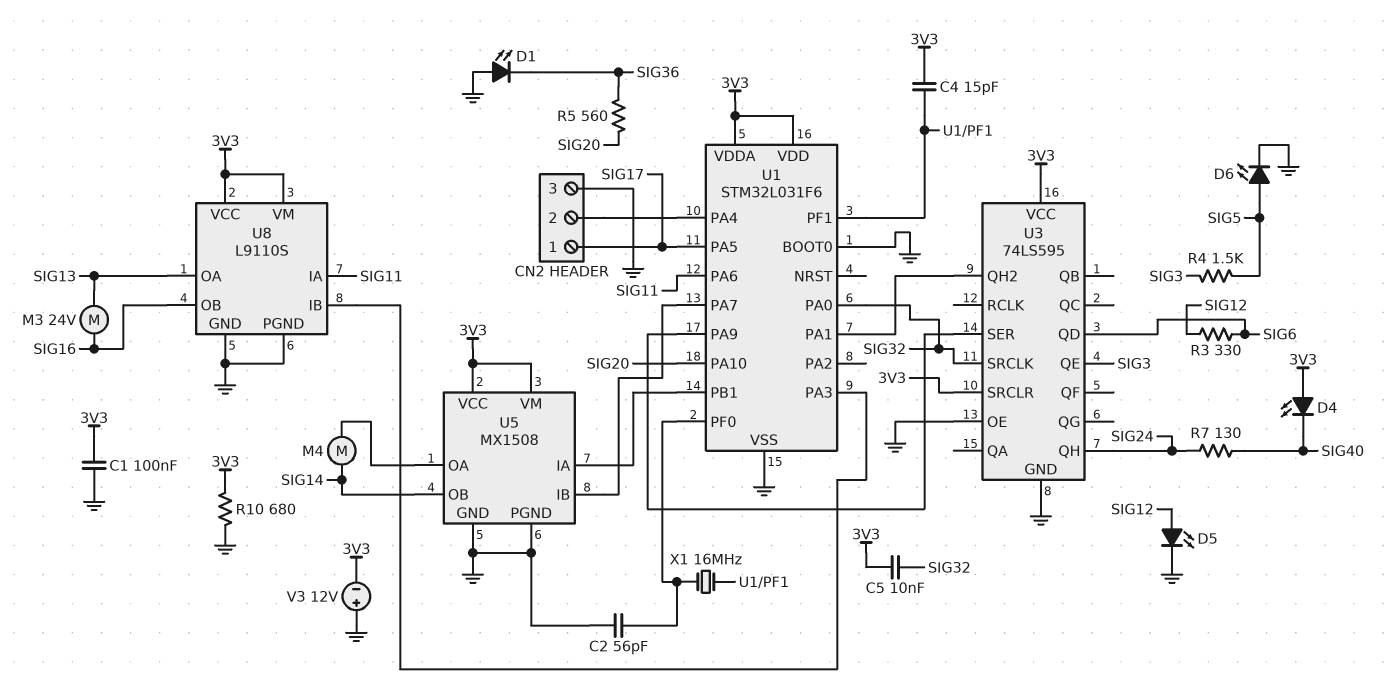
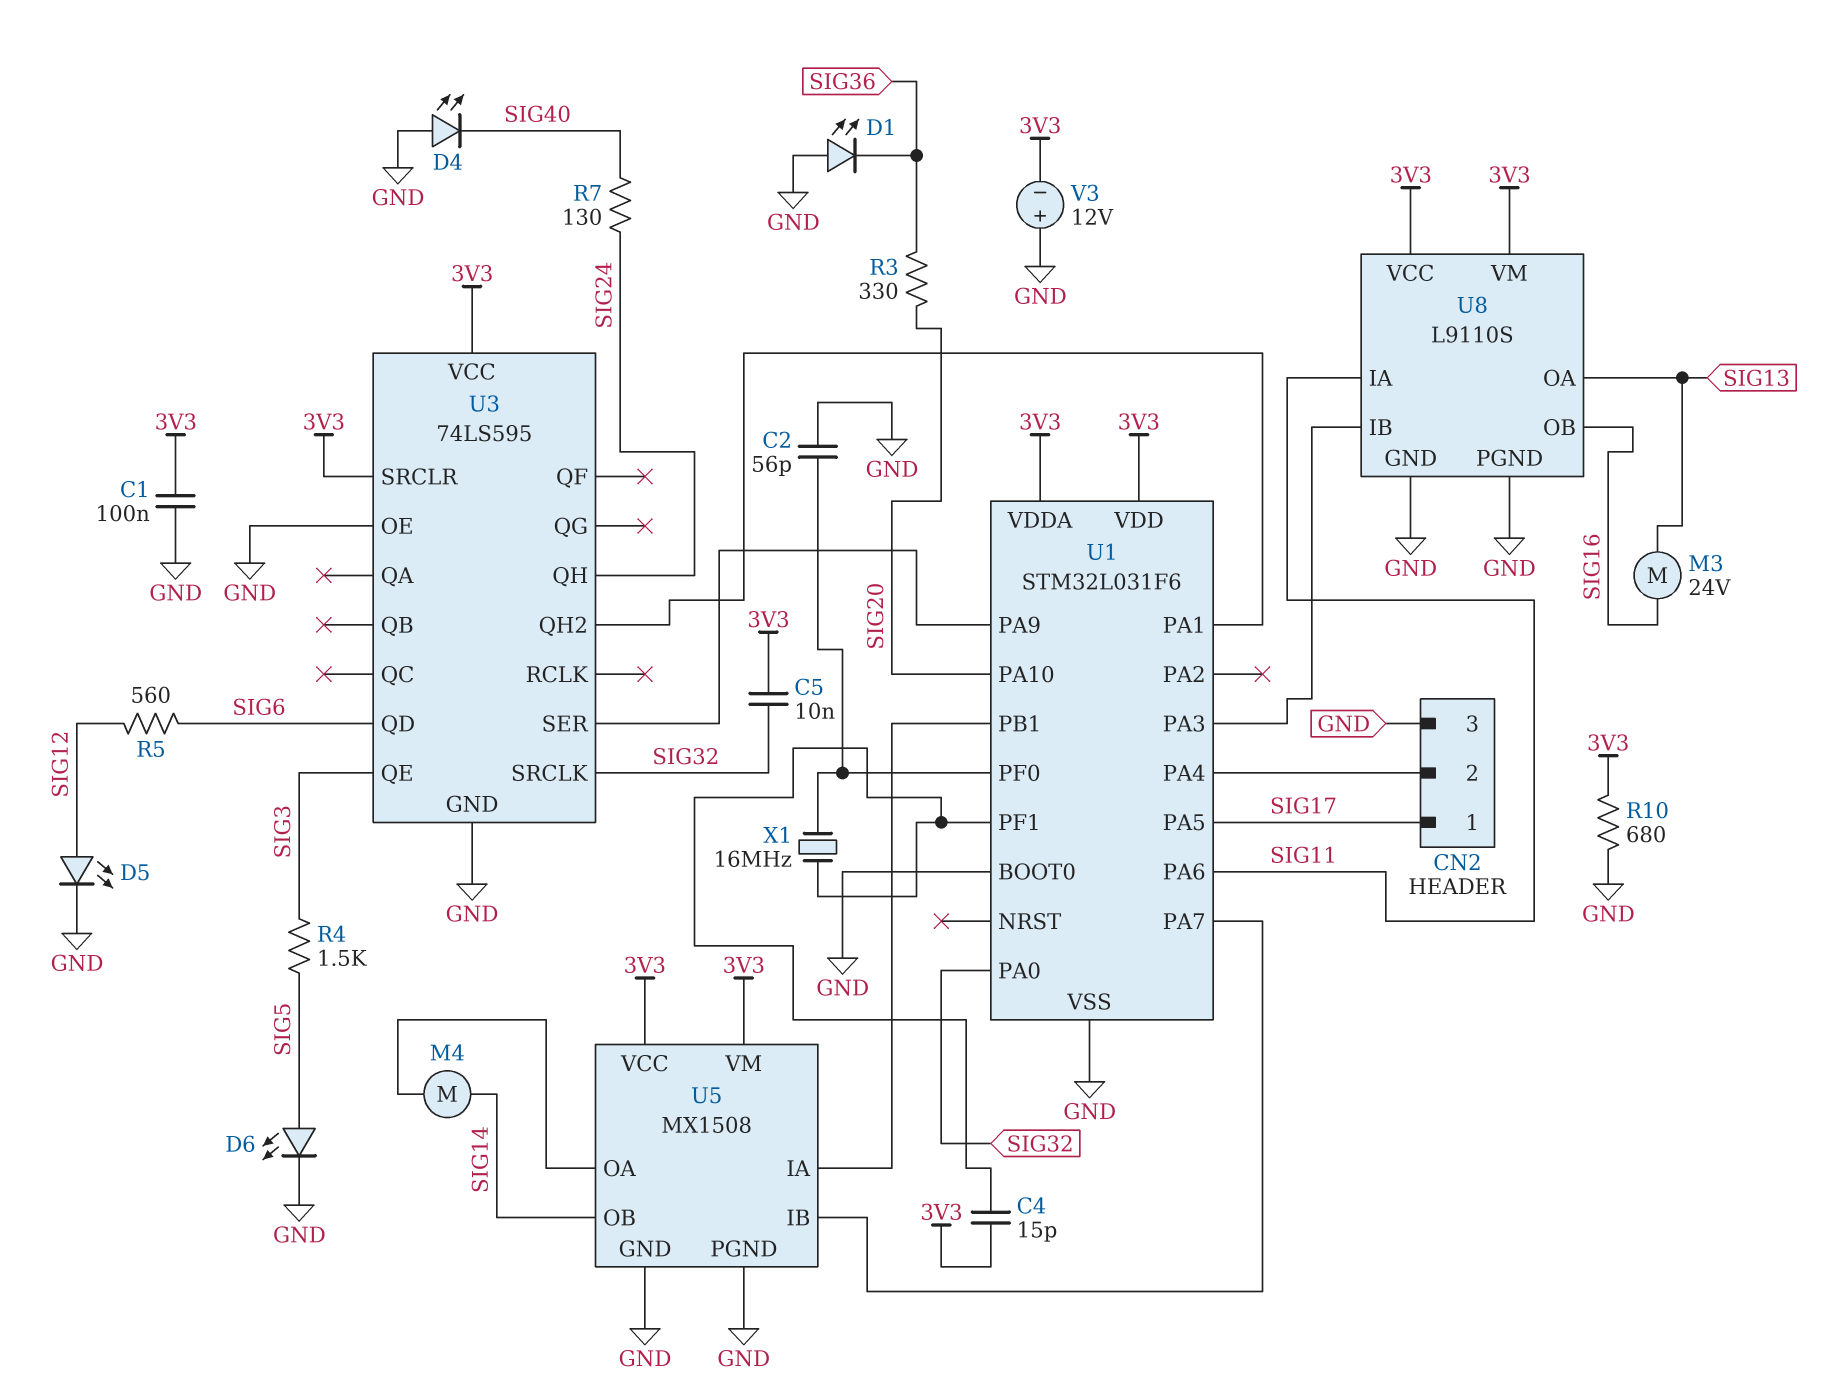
D4: LED (A 3V3, K SIG40) -> LED (A GND, K SIG40)
R3: 330 (SIG6, SIG12) -> 330 (SIG20, SIG36)
R5: 560 (SIG20, SIG36) -> 560 (SIG6, SIG12)

